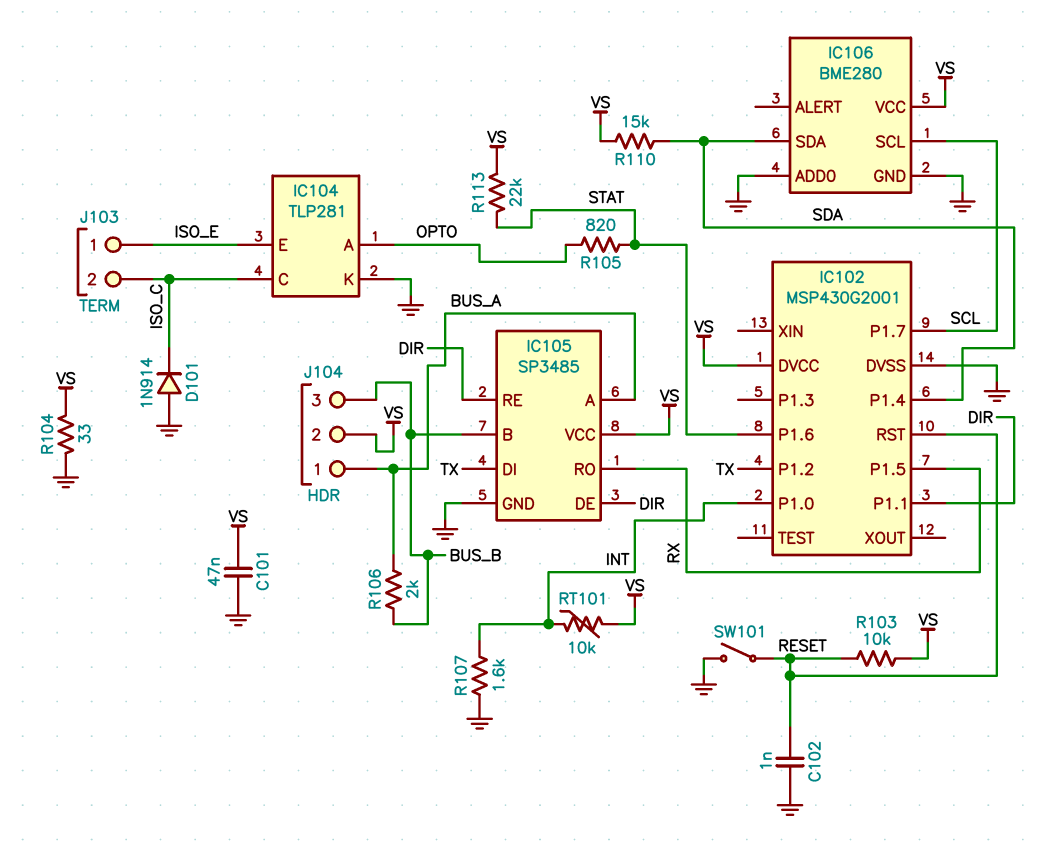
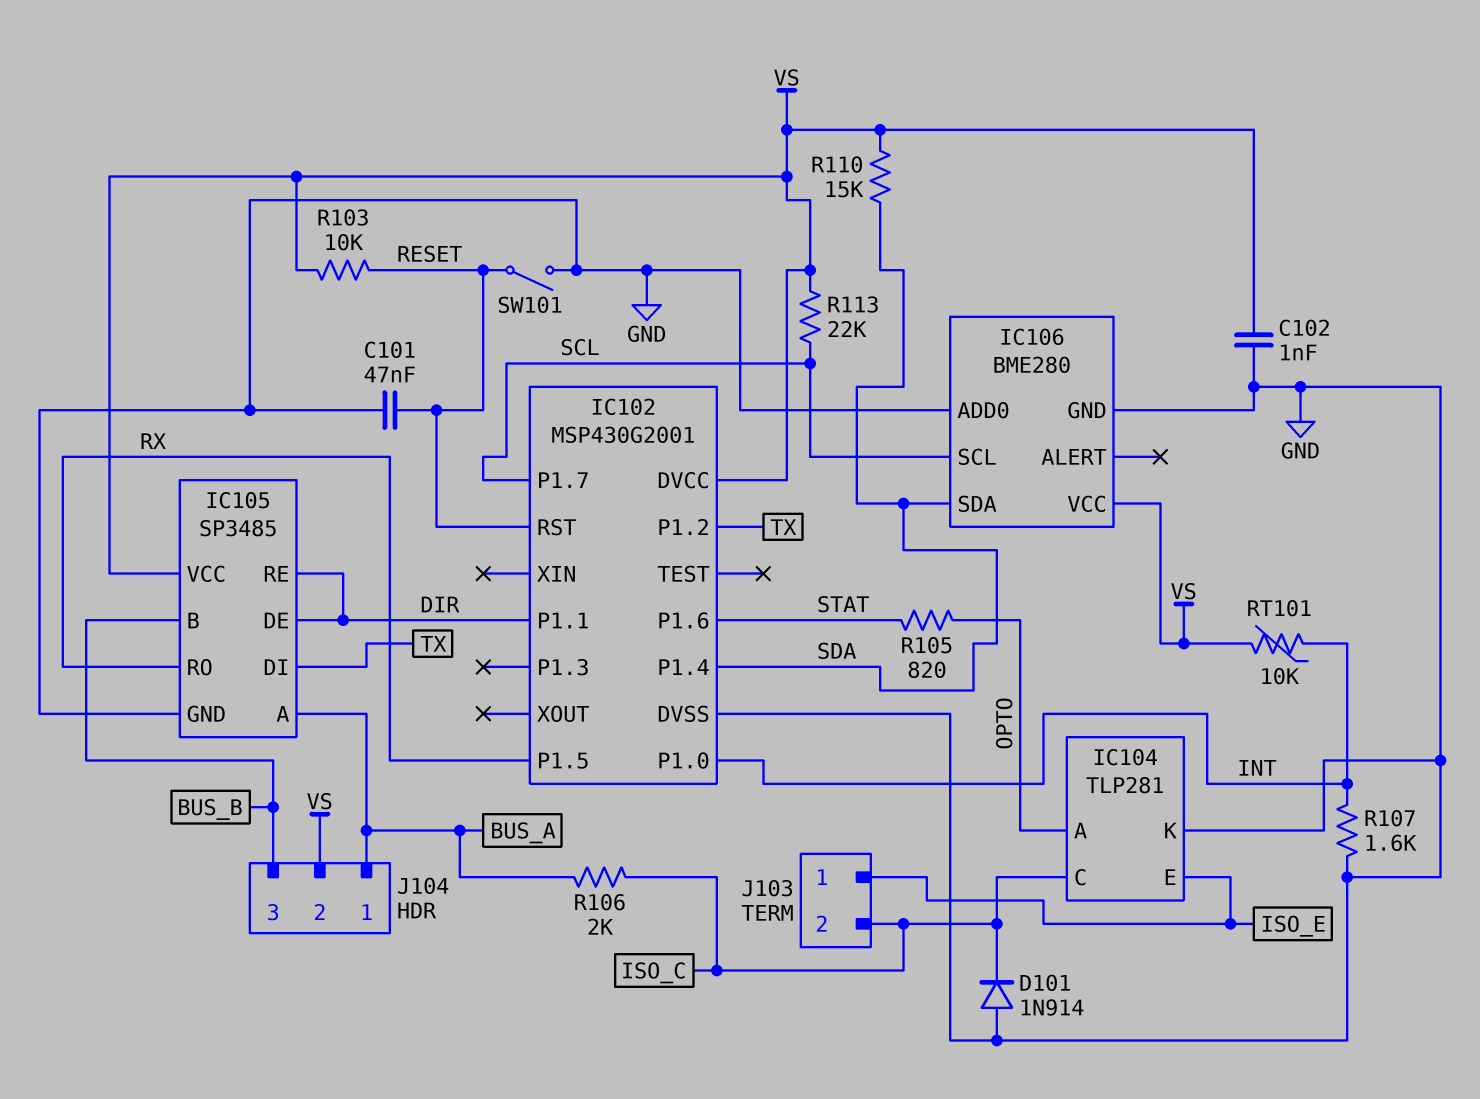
C101: 47nF (GND, VS) -> 47nF (GND, RESET)
C102: 1nF (GND, RESET) -> 1nF (GND, VS)
R104: 33 (GND, VS) -> none
R106: 2k (BUS_A, BUS_B) -> 2k (BUS_A, ISO_C)
R113: 22k (STAT, VS) -> 22k (SCL, VS)

